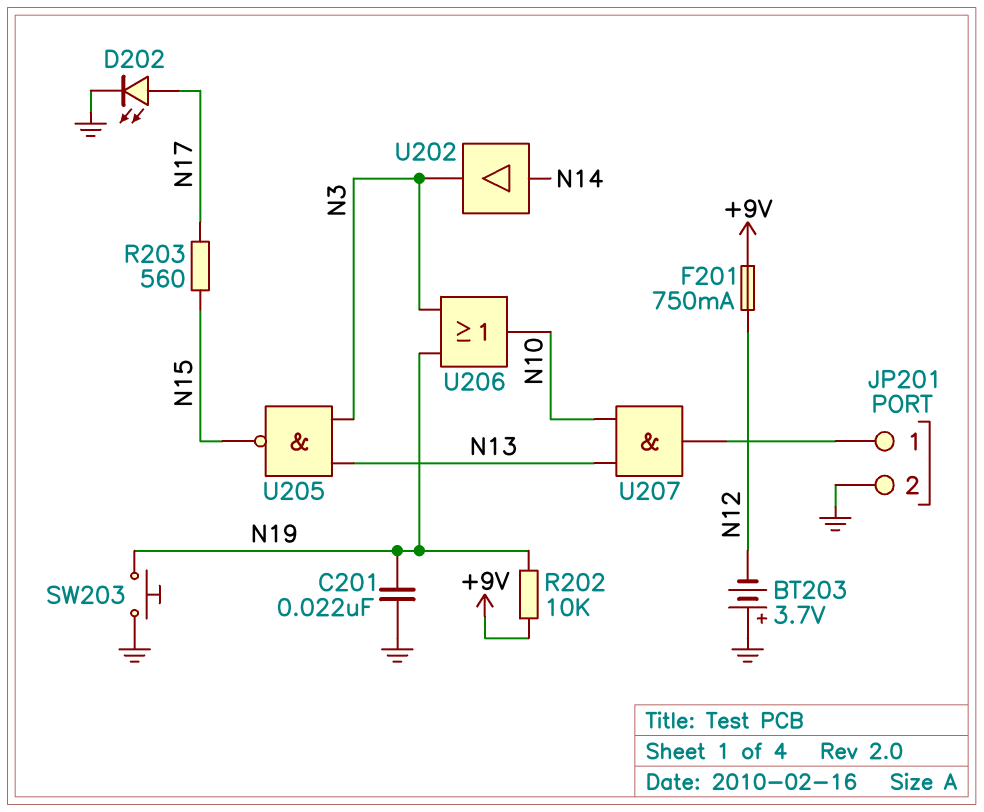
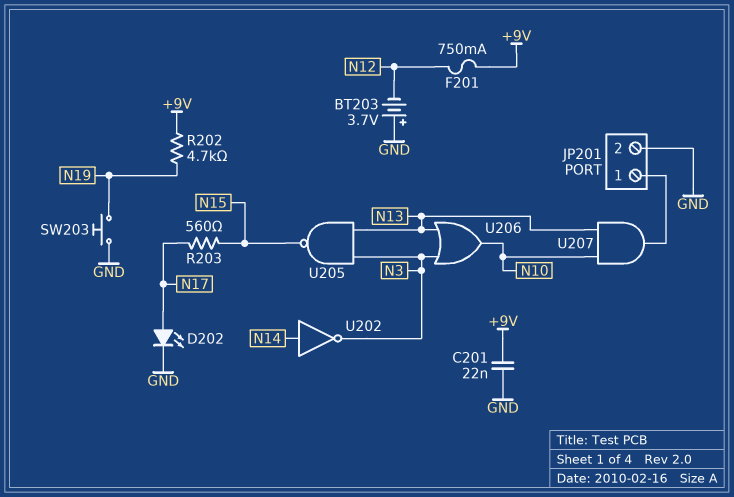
C201: 22nF (GND, N19) -> 22nF (+9V, GND)
R202: 10k (+9V, N19) -> 4.7k (+9V, N19)
U202: buffer (in N14, out N3) -> NOT (in N14, out N3)
U206: OR (in N3, in N19, out N10) -> OR (in N3, in N13, out N10)

